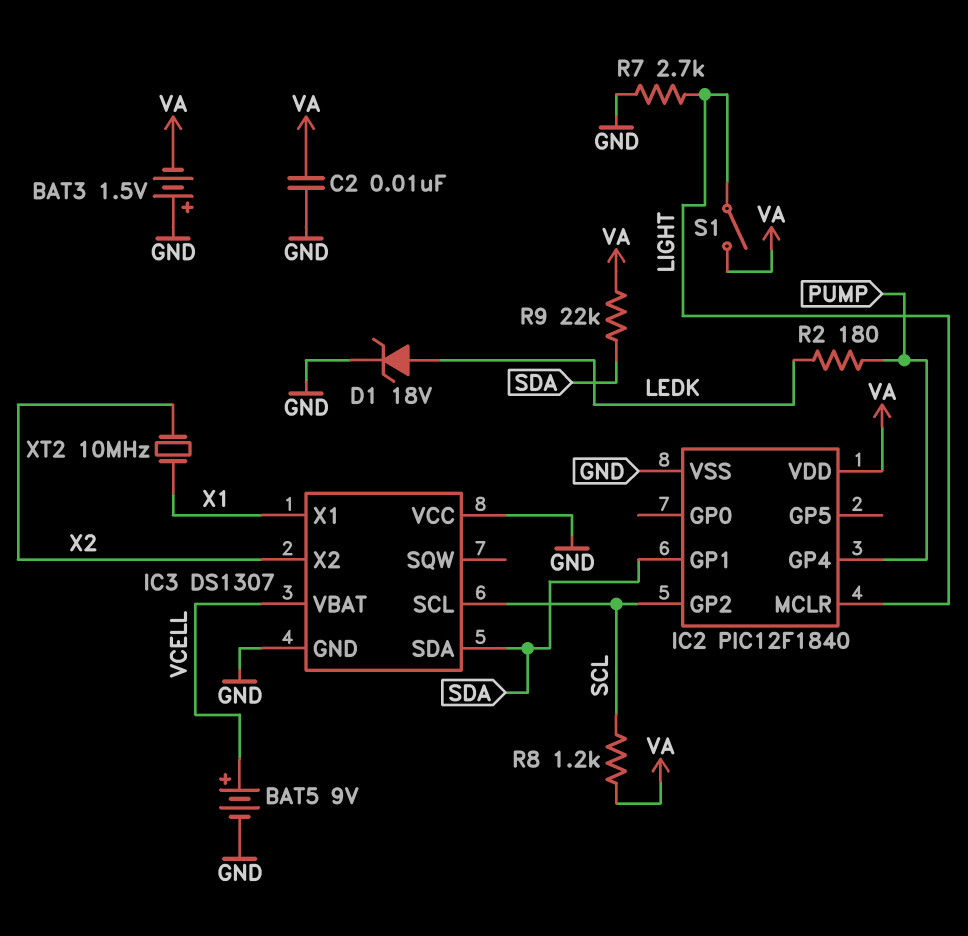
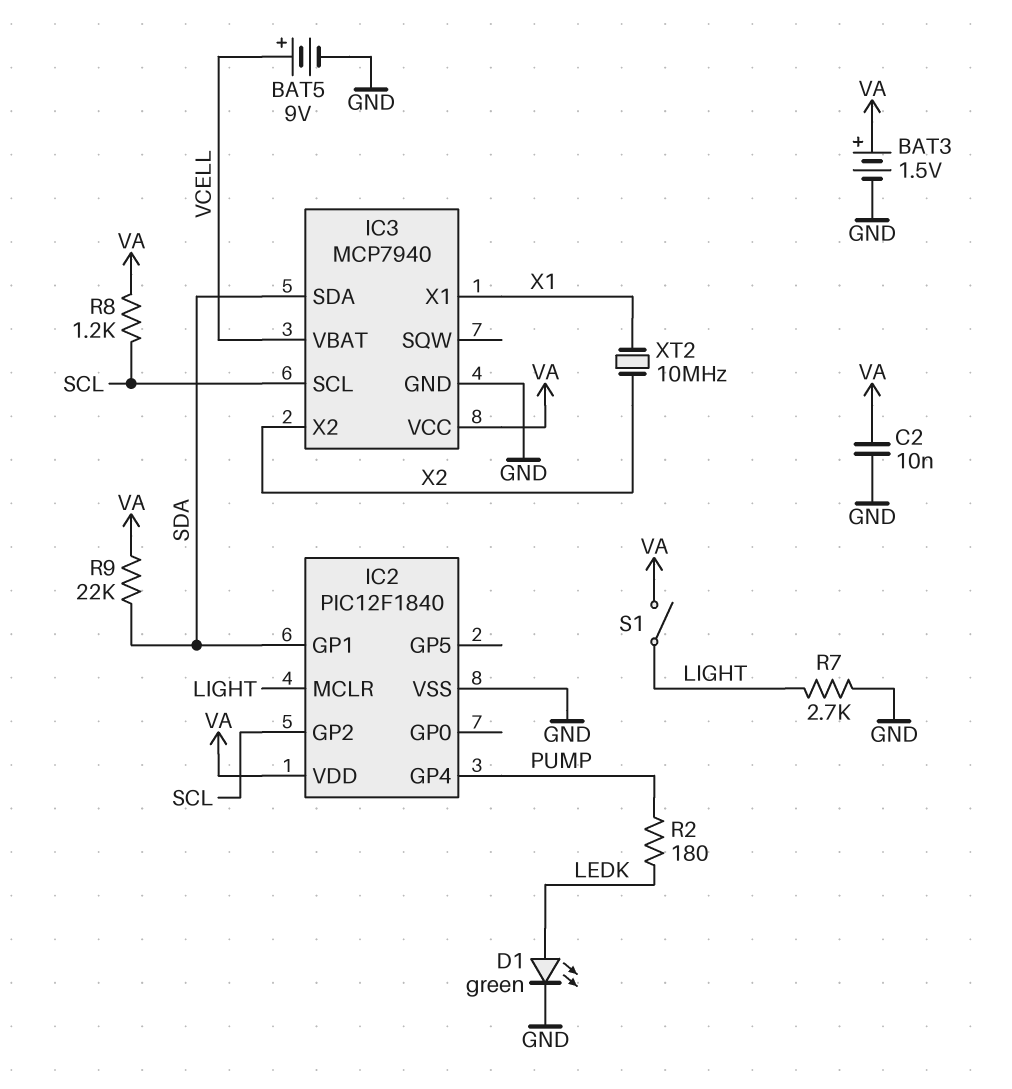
BAT3: 1.5V (plus GND, minus VA) -> 1.5V (plus VA, minus GND)
D1: zener 18V (A LEDK, K GND) -> LED green (A LEDK, K GND)
IC3: DS1307 -> MCP7940
IC3 pin VCC: GND -> VA

